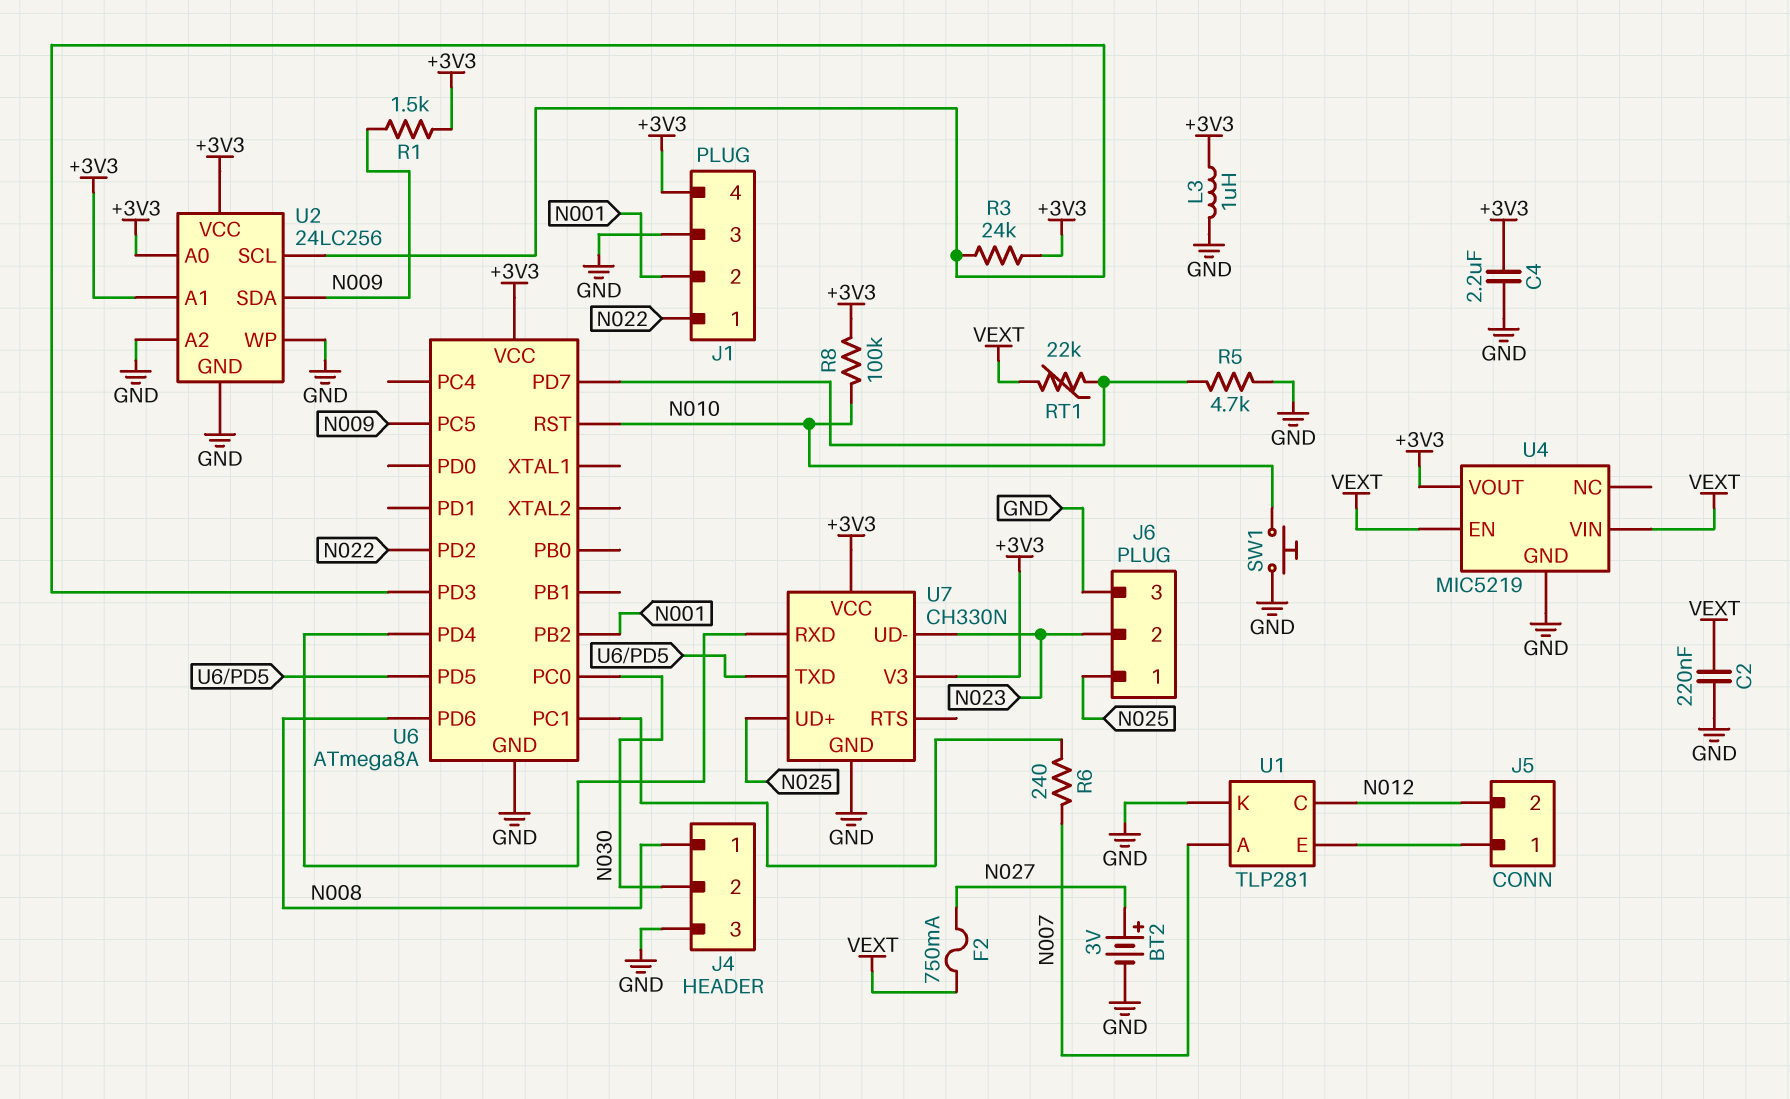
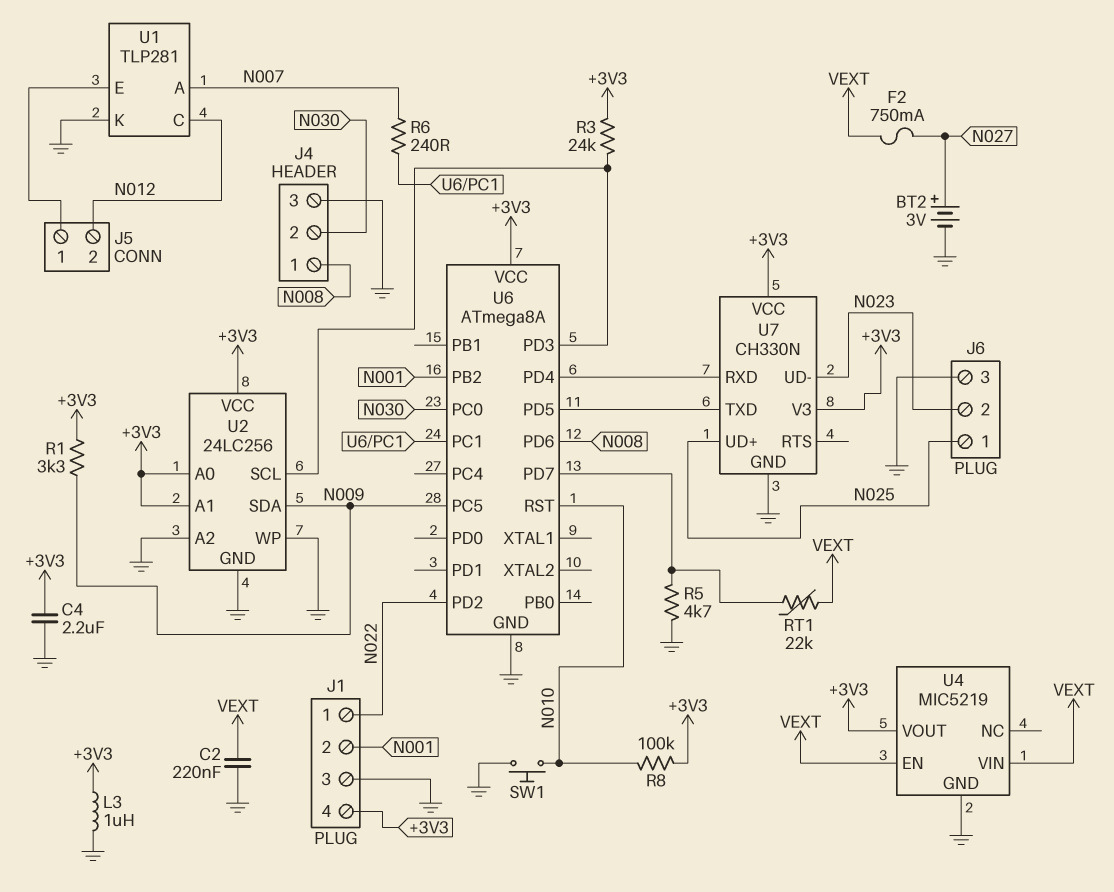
R1: 1.5k (+3V3, N009) -> 3.3k (+3V3, N009)

